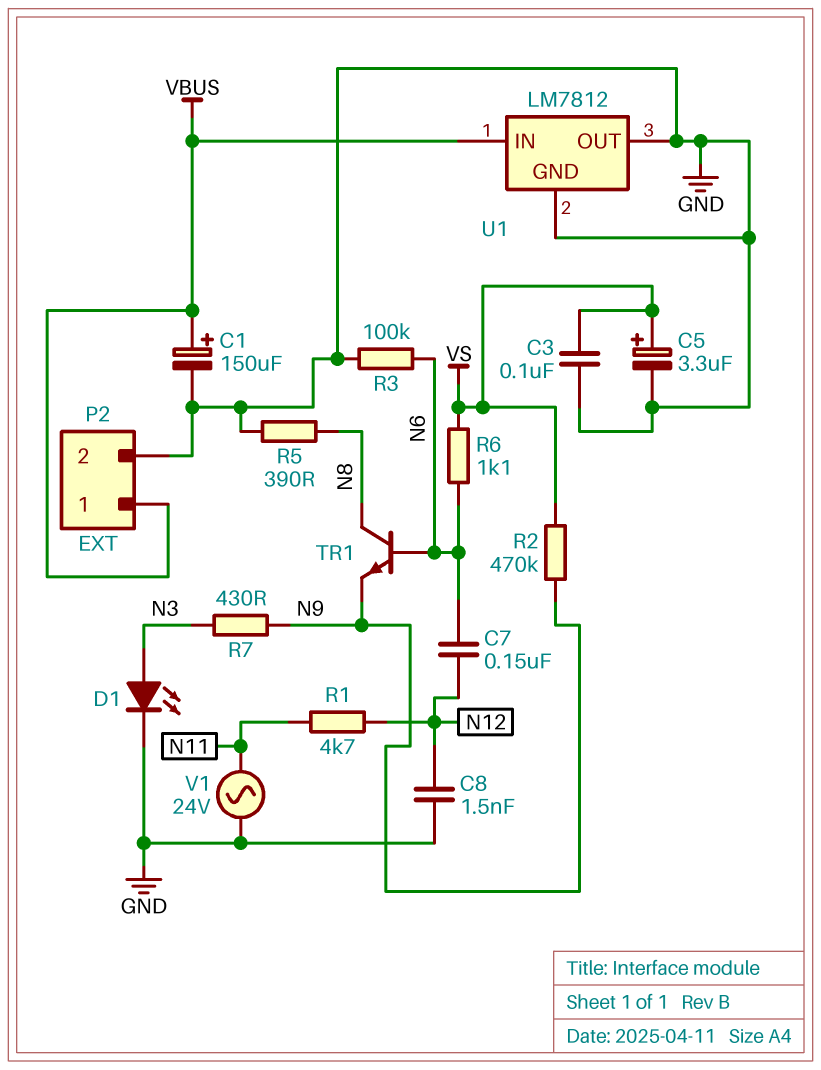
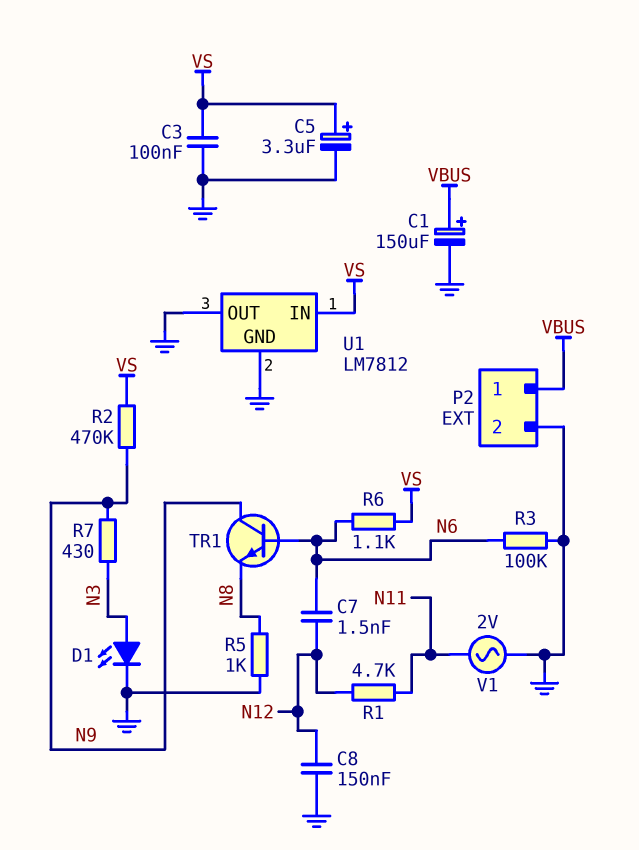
C7: 150nF (N6, N12) -> 1.5nF (N6, N12)
C8: 1.5nF (GND, N12) -> 150nF (GND, N12)
R5: 390 (GND, N8) -> 1k (GND, N8)
TR1: NPN (B N6, C N8, E N9) -> NPN (B N6, C N9, E N8)
U1 pin IN: VBUS -> VS
V1: AC 24V (GND, N11) -> AC 2V (GND, N11)

